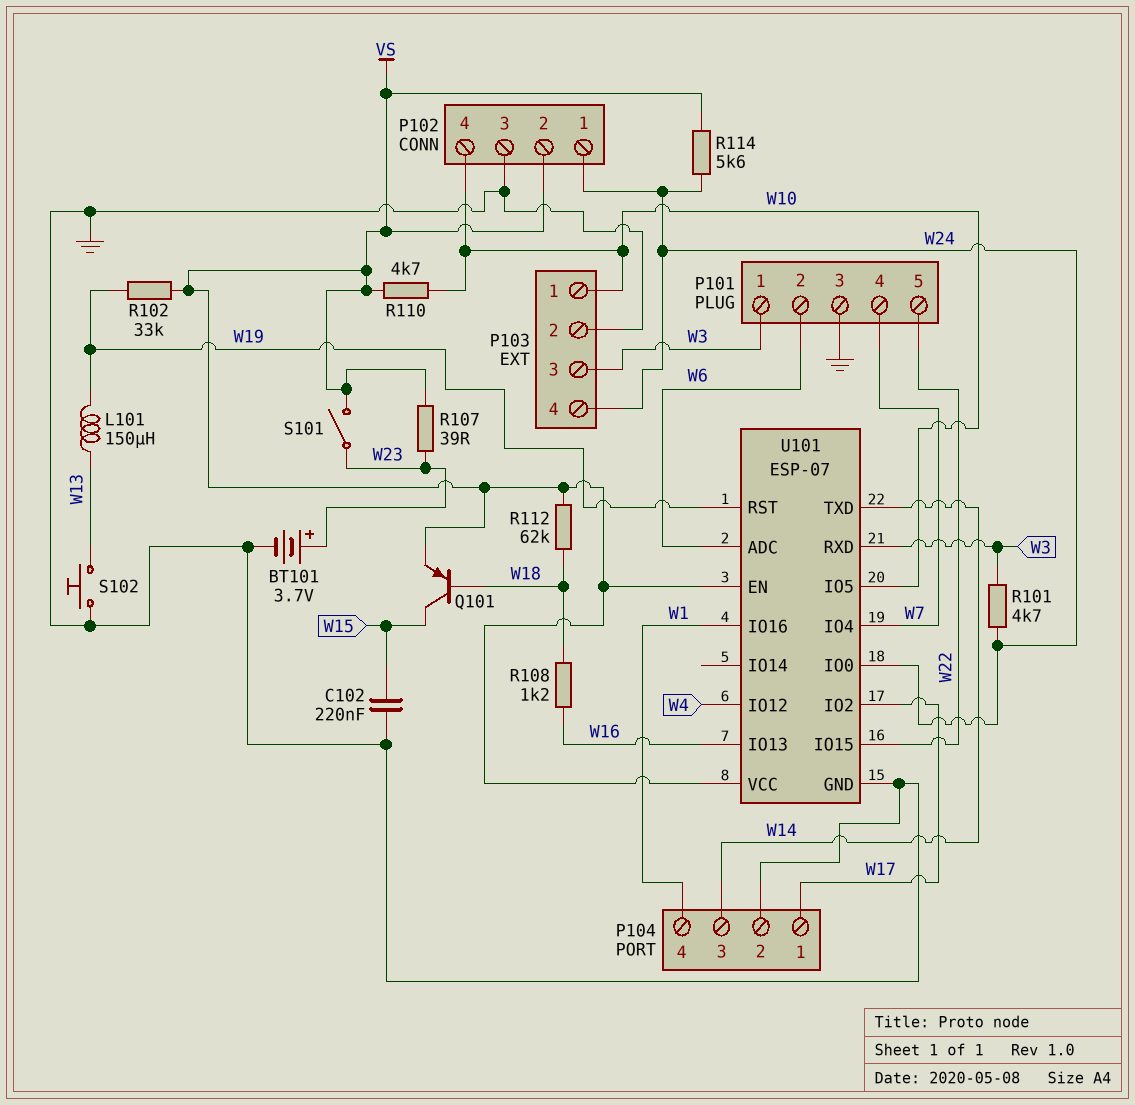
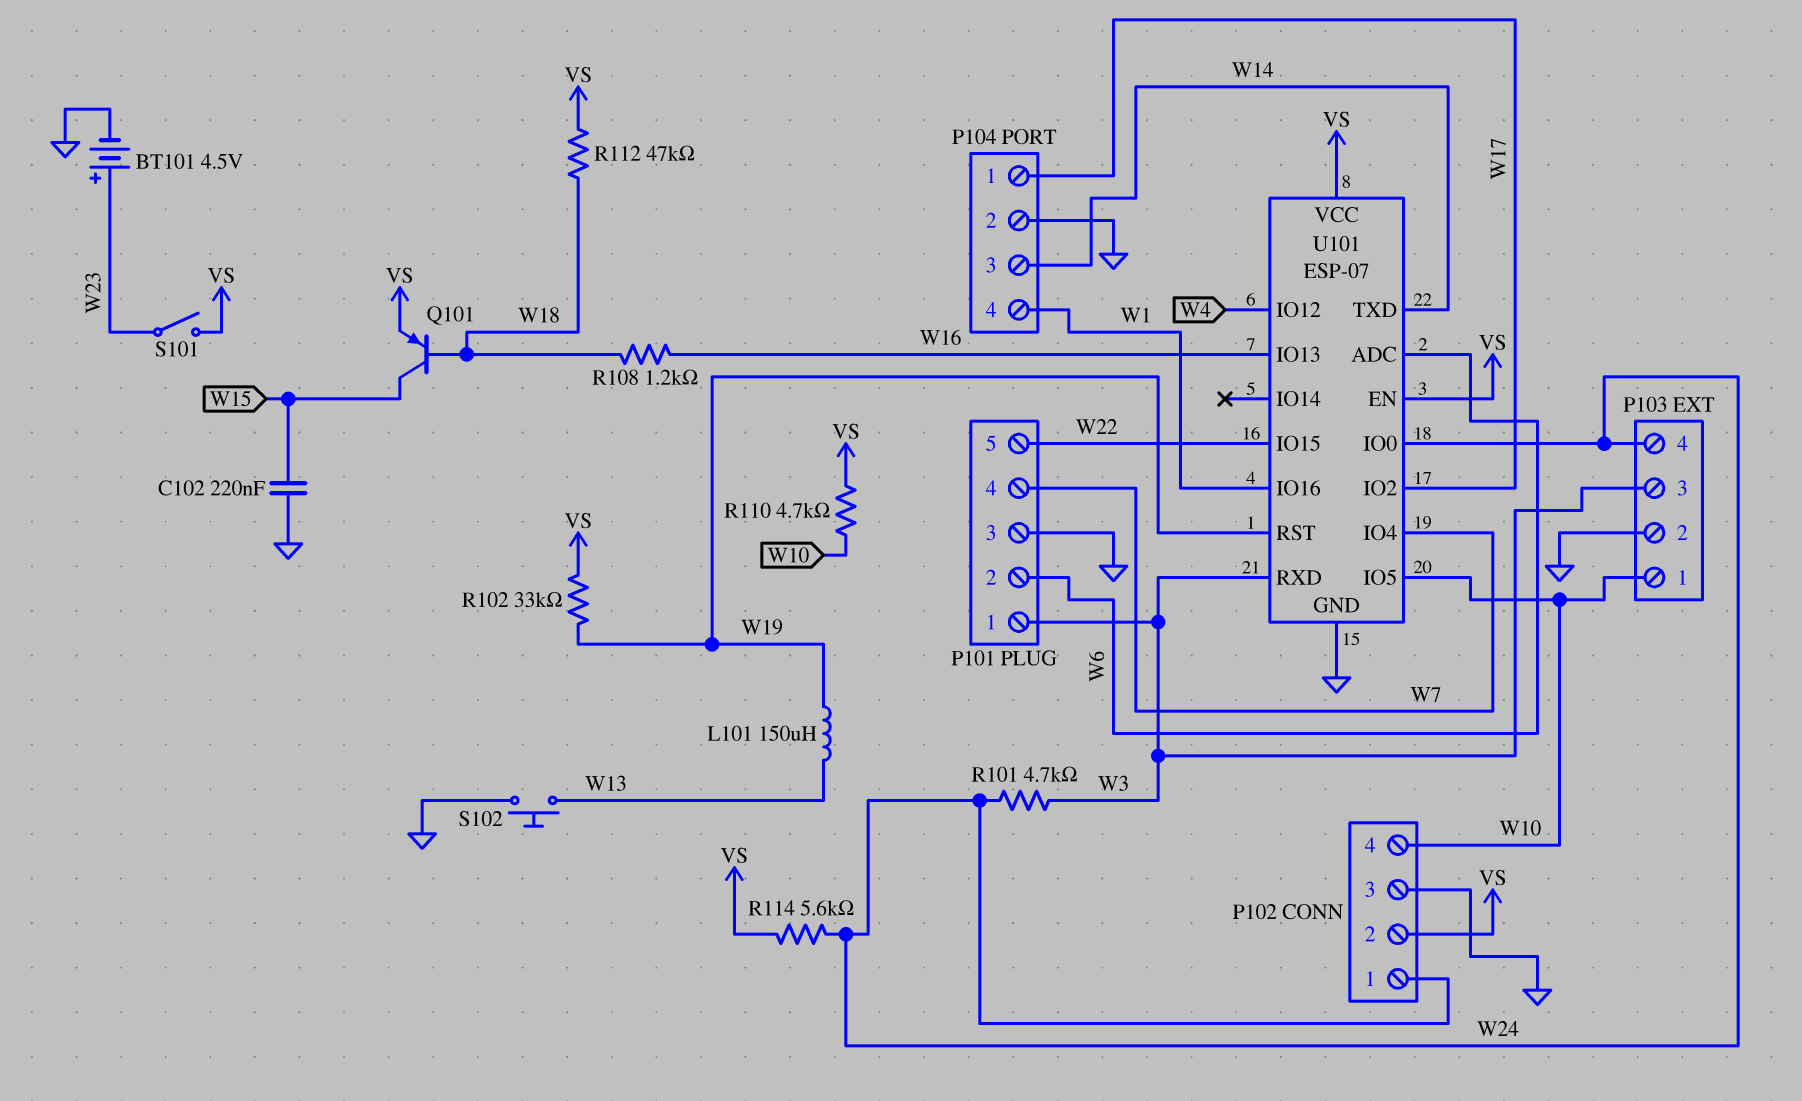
BT101: 3.7V (plus W23, minus GND) -> 4.5V (plus W23, minus GND)
R107: 39 (VS, W23) -> none
R112: 62k (VS, W18) -> 47k (VS, W18)

